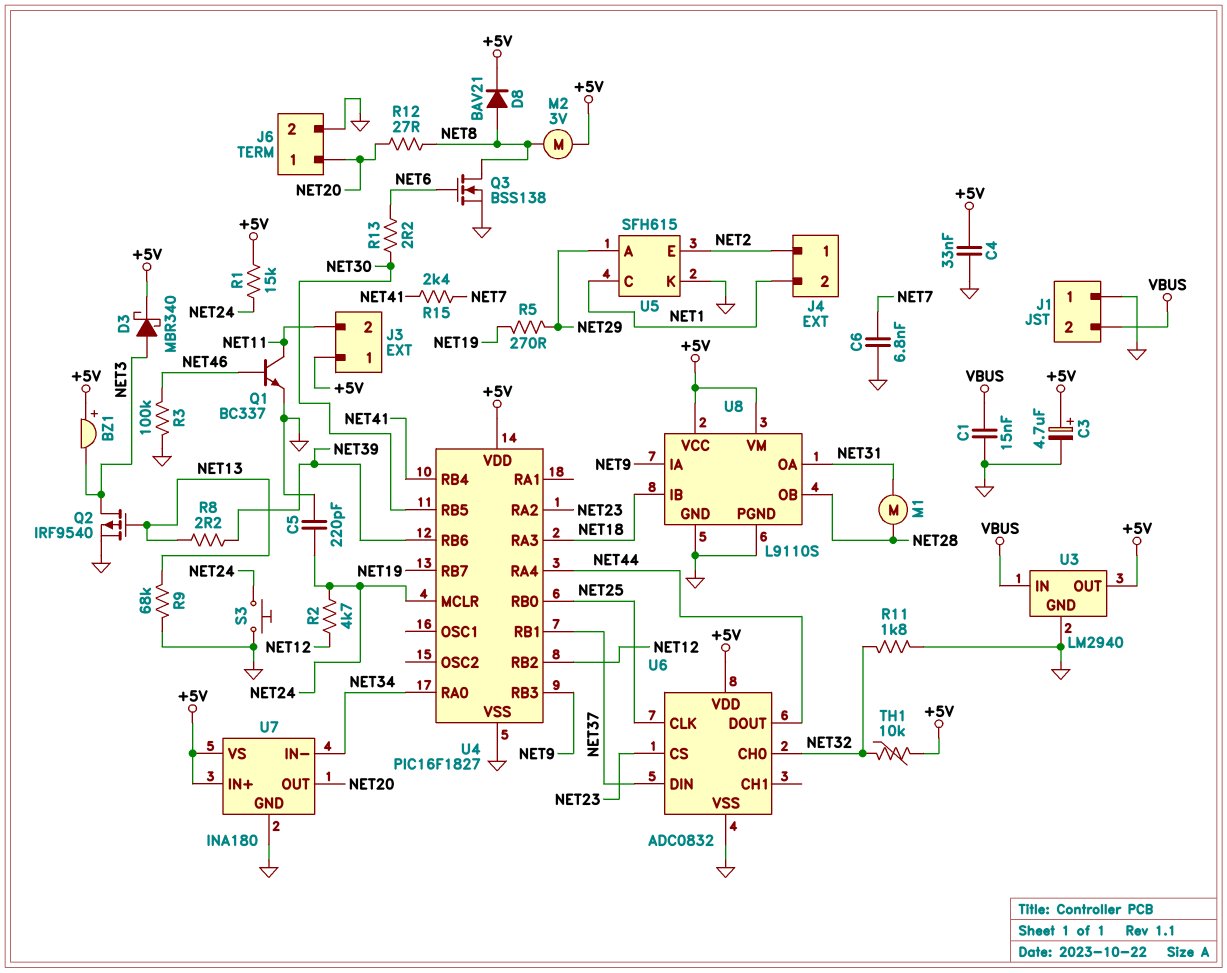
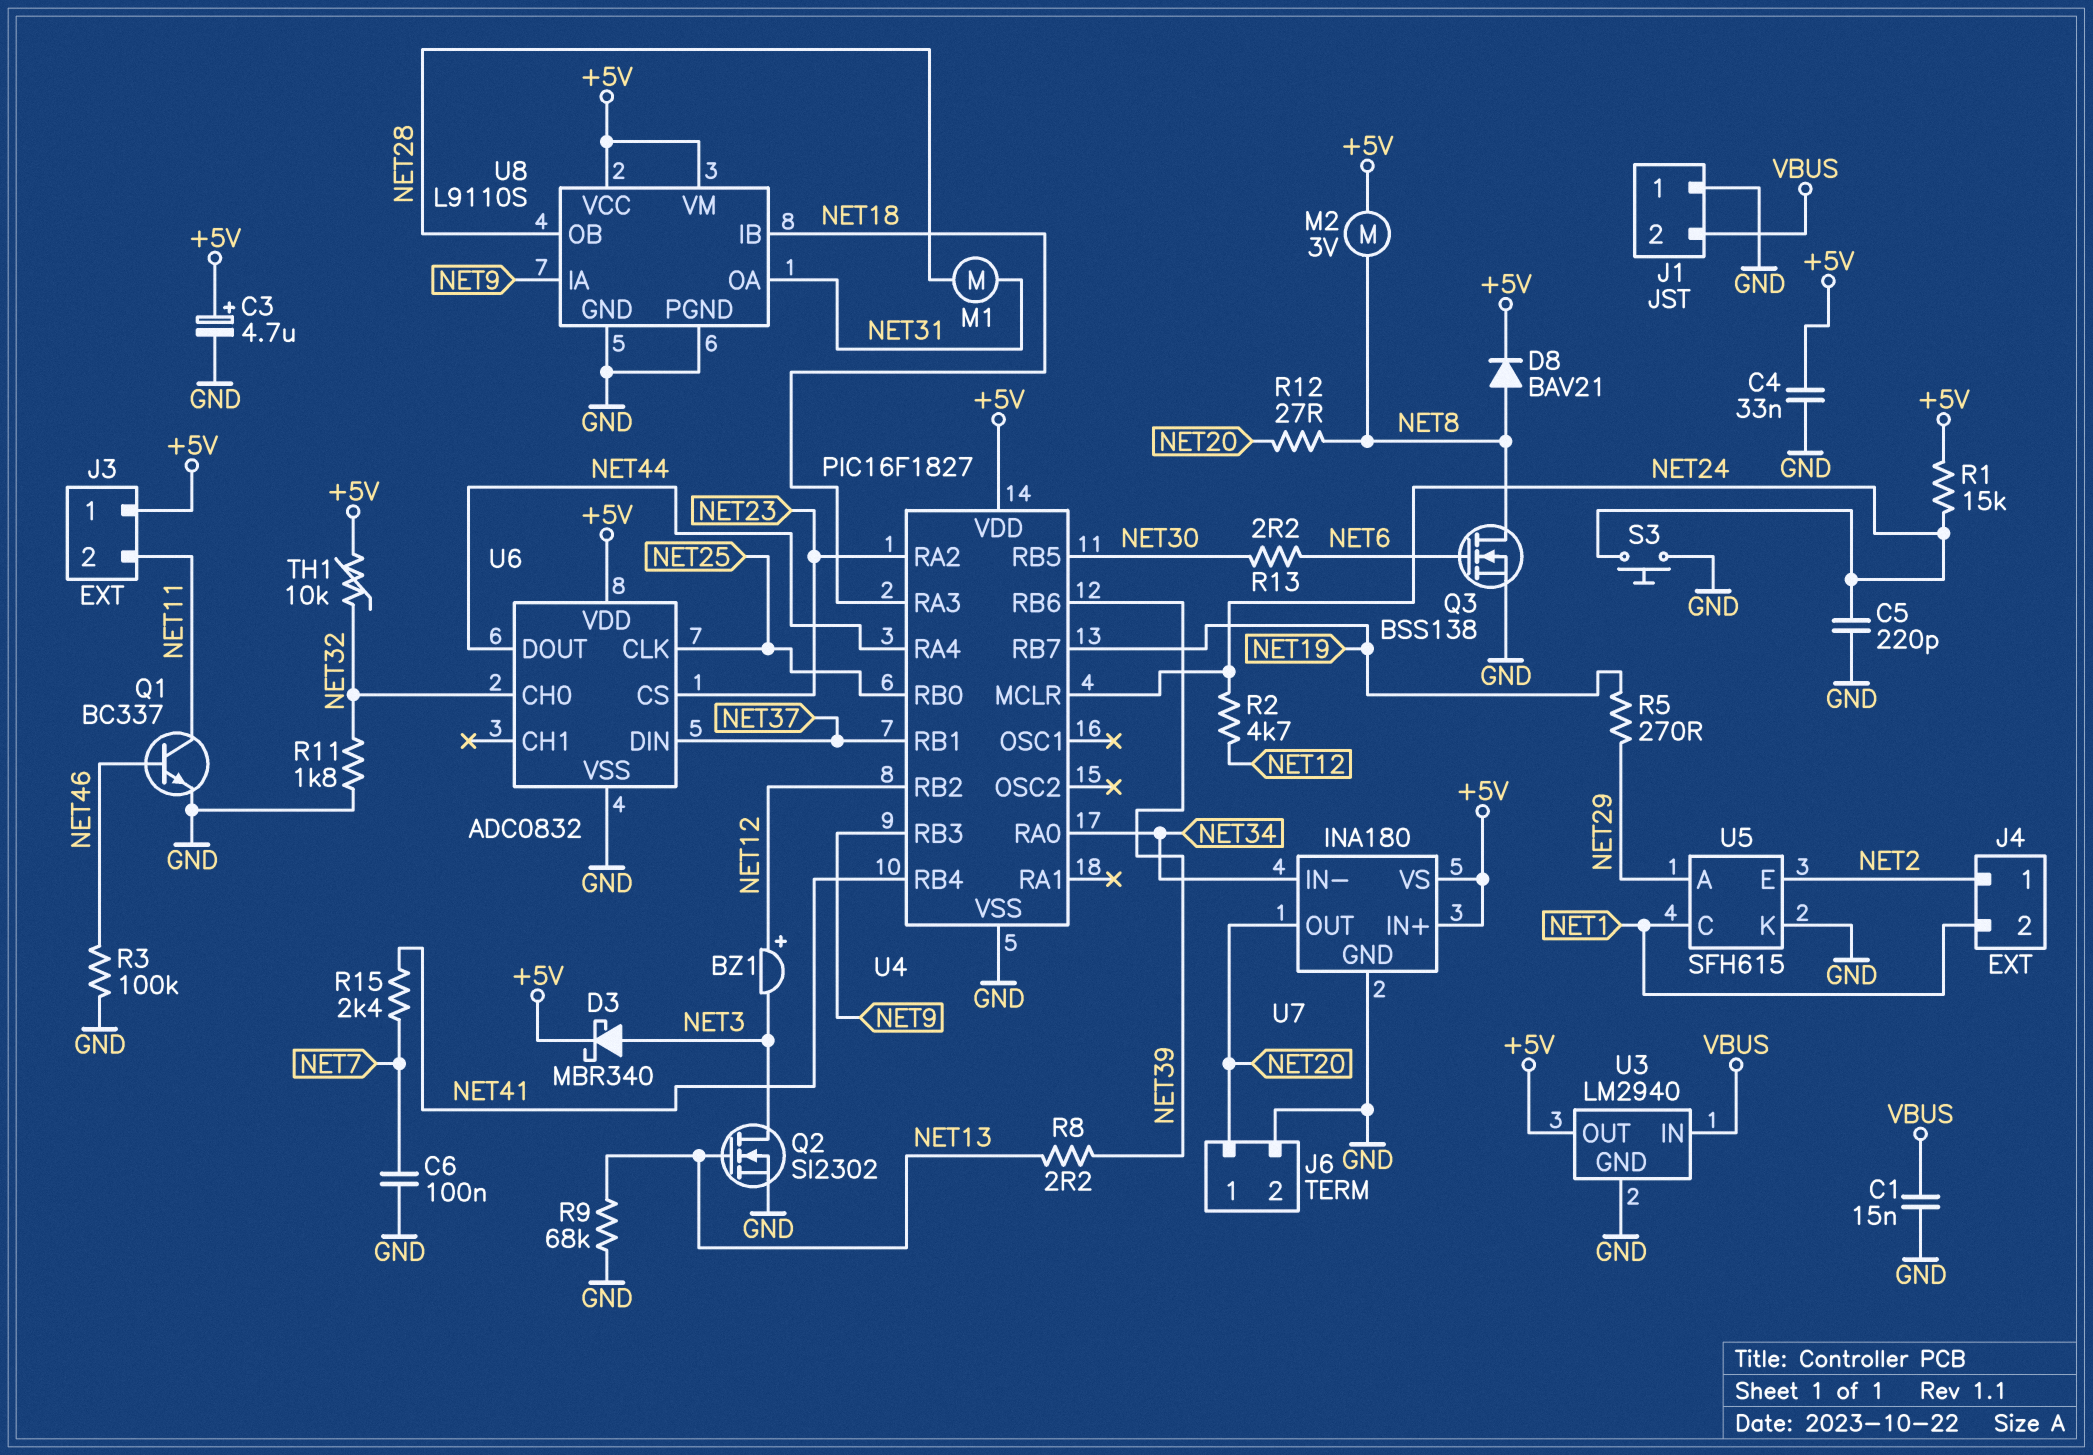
BZ1: buzzer (plus +5V, minus NET3) -> buzzer (plus NET12, minus NET3)
C6: 6.8nF (GND, NET7) -> 100nF (GND, NET7)
Q2: PMOS IRF9540 (G NET13, D NET3, S GND) -> NMOS SI2302 (G NET13, D NET3, S GND)

